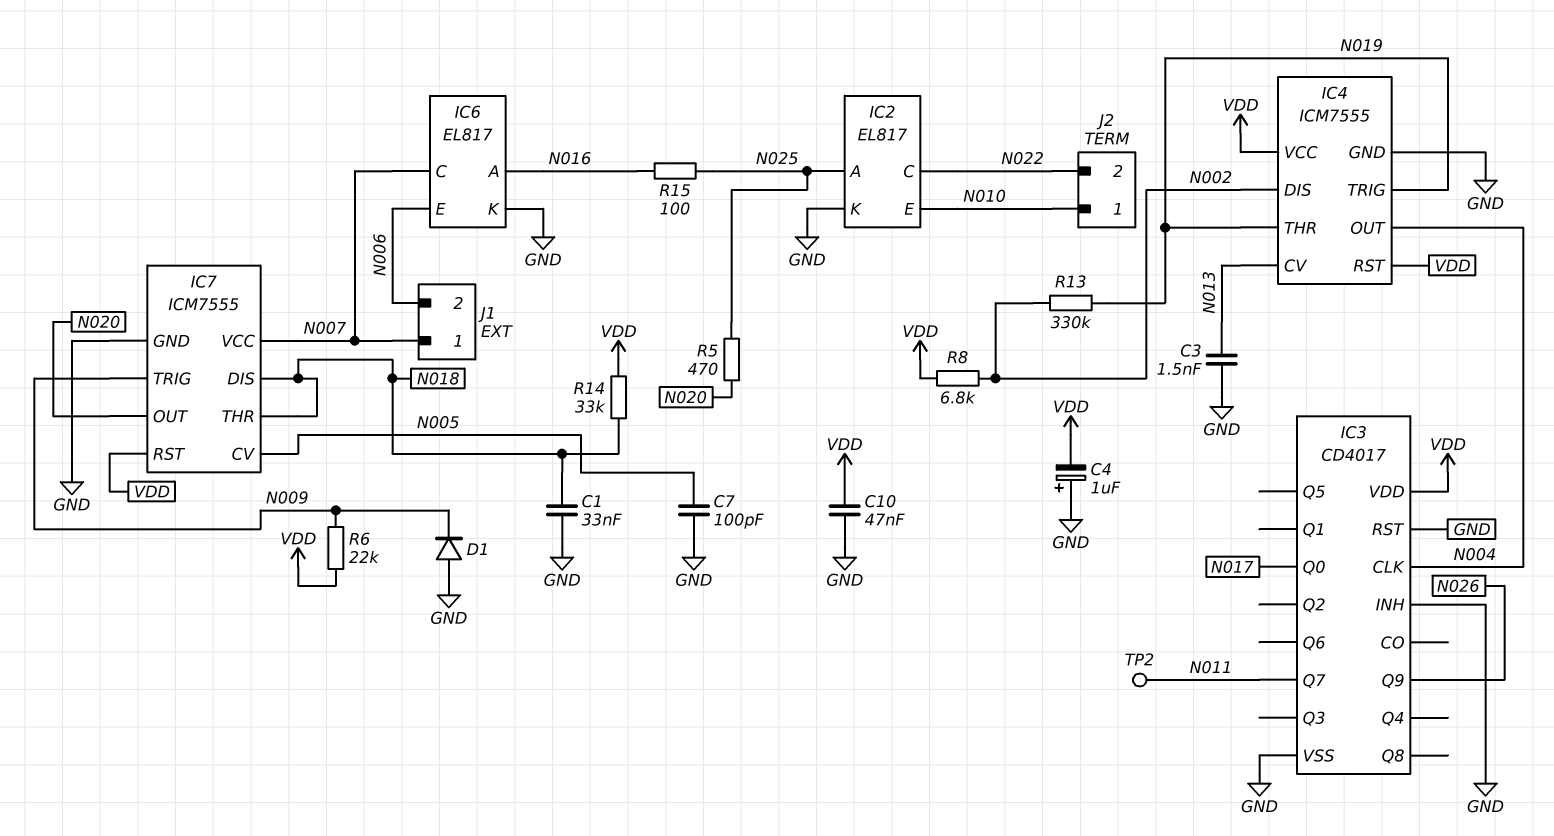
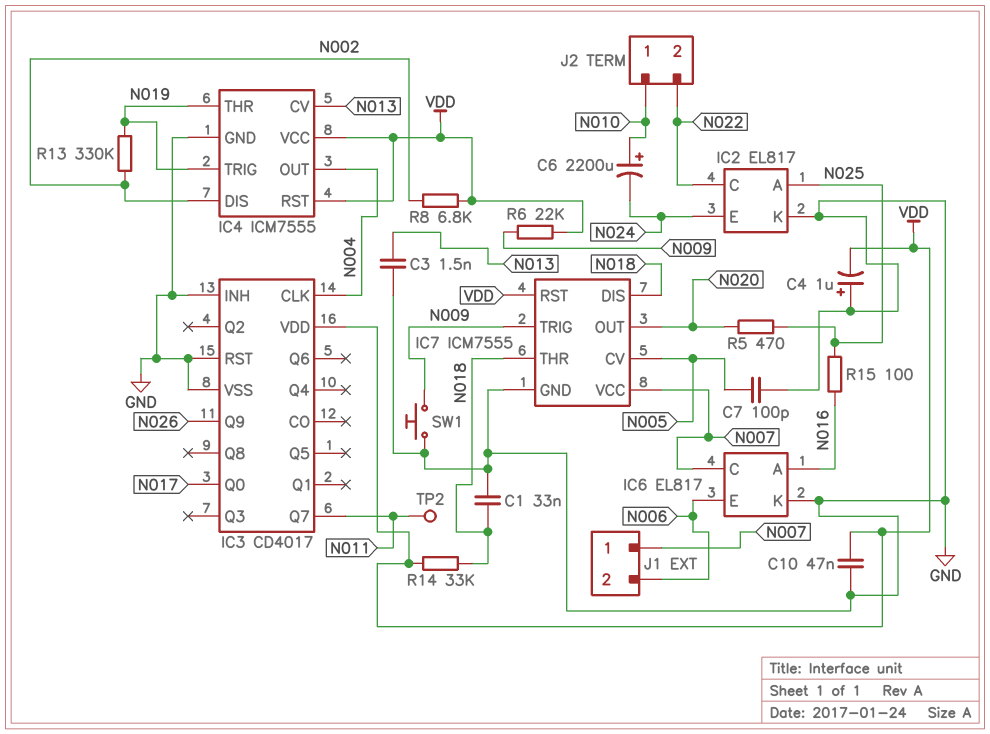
C6: none -> 2200uF (plus N010, minus N024)
D1: diode (A GND, K N009) -> none
IC2 pin E: N010 -> N024
SW1: none -> button (GND, N009)

